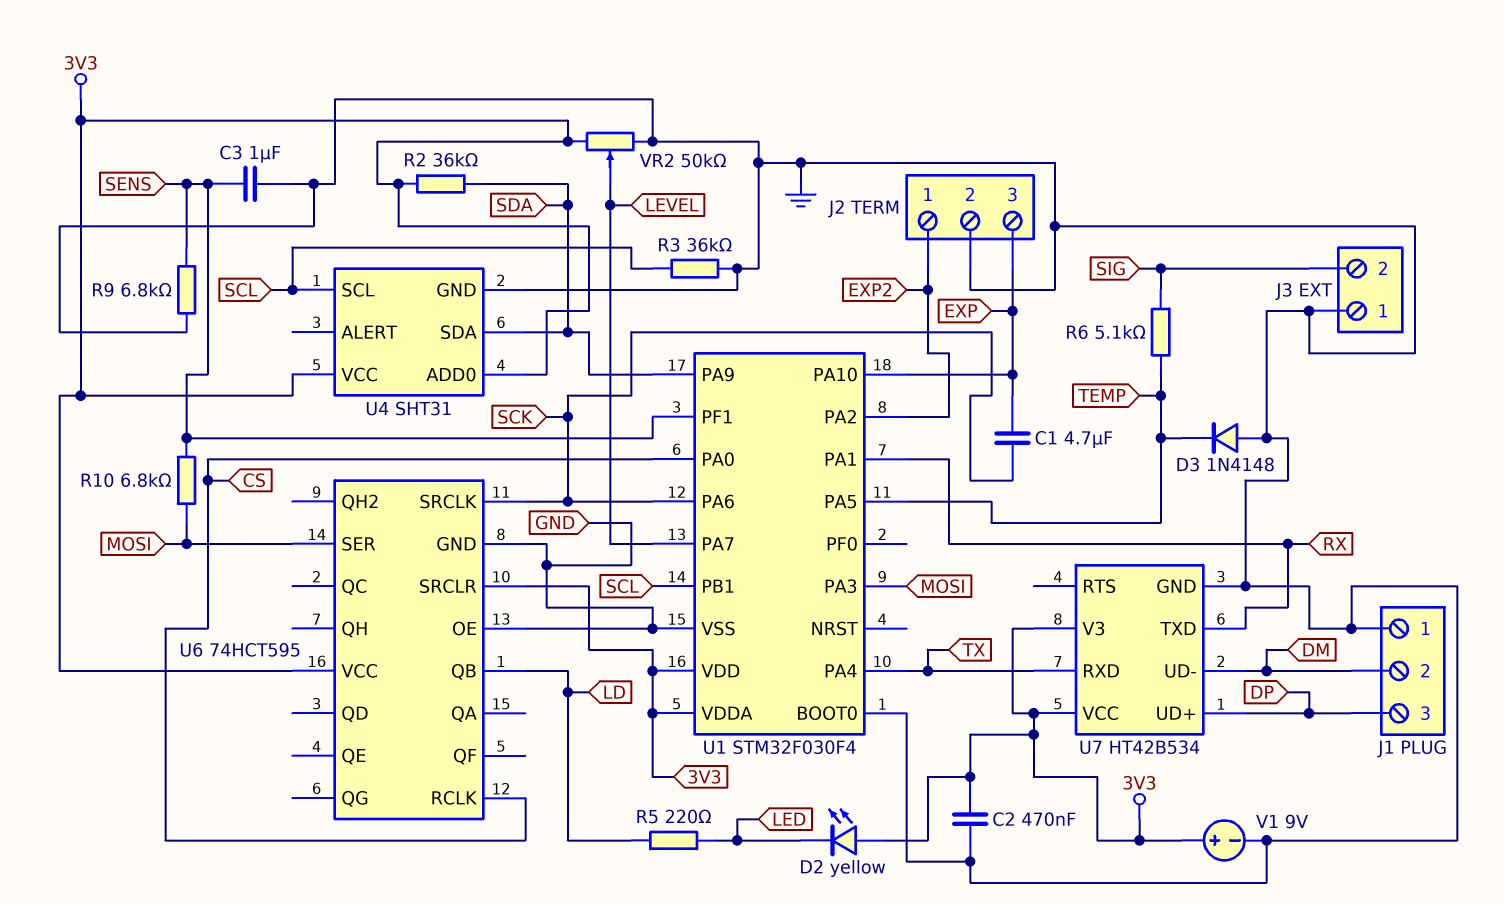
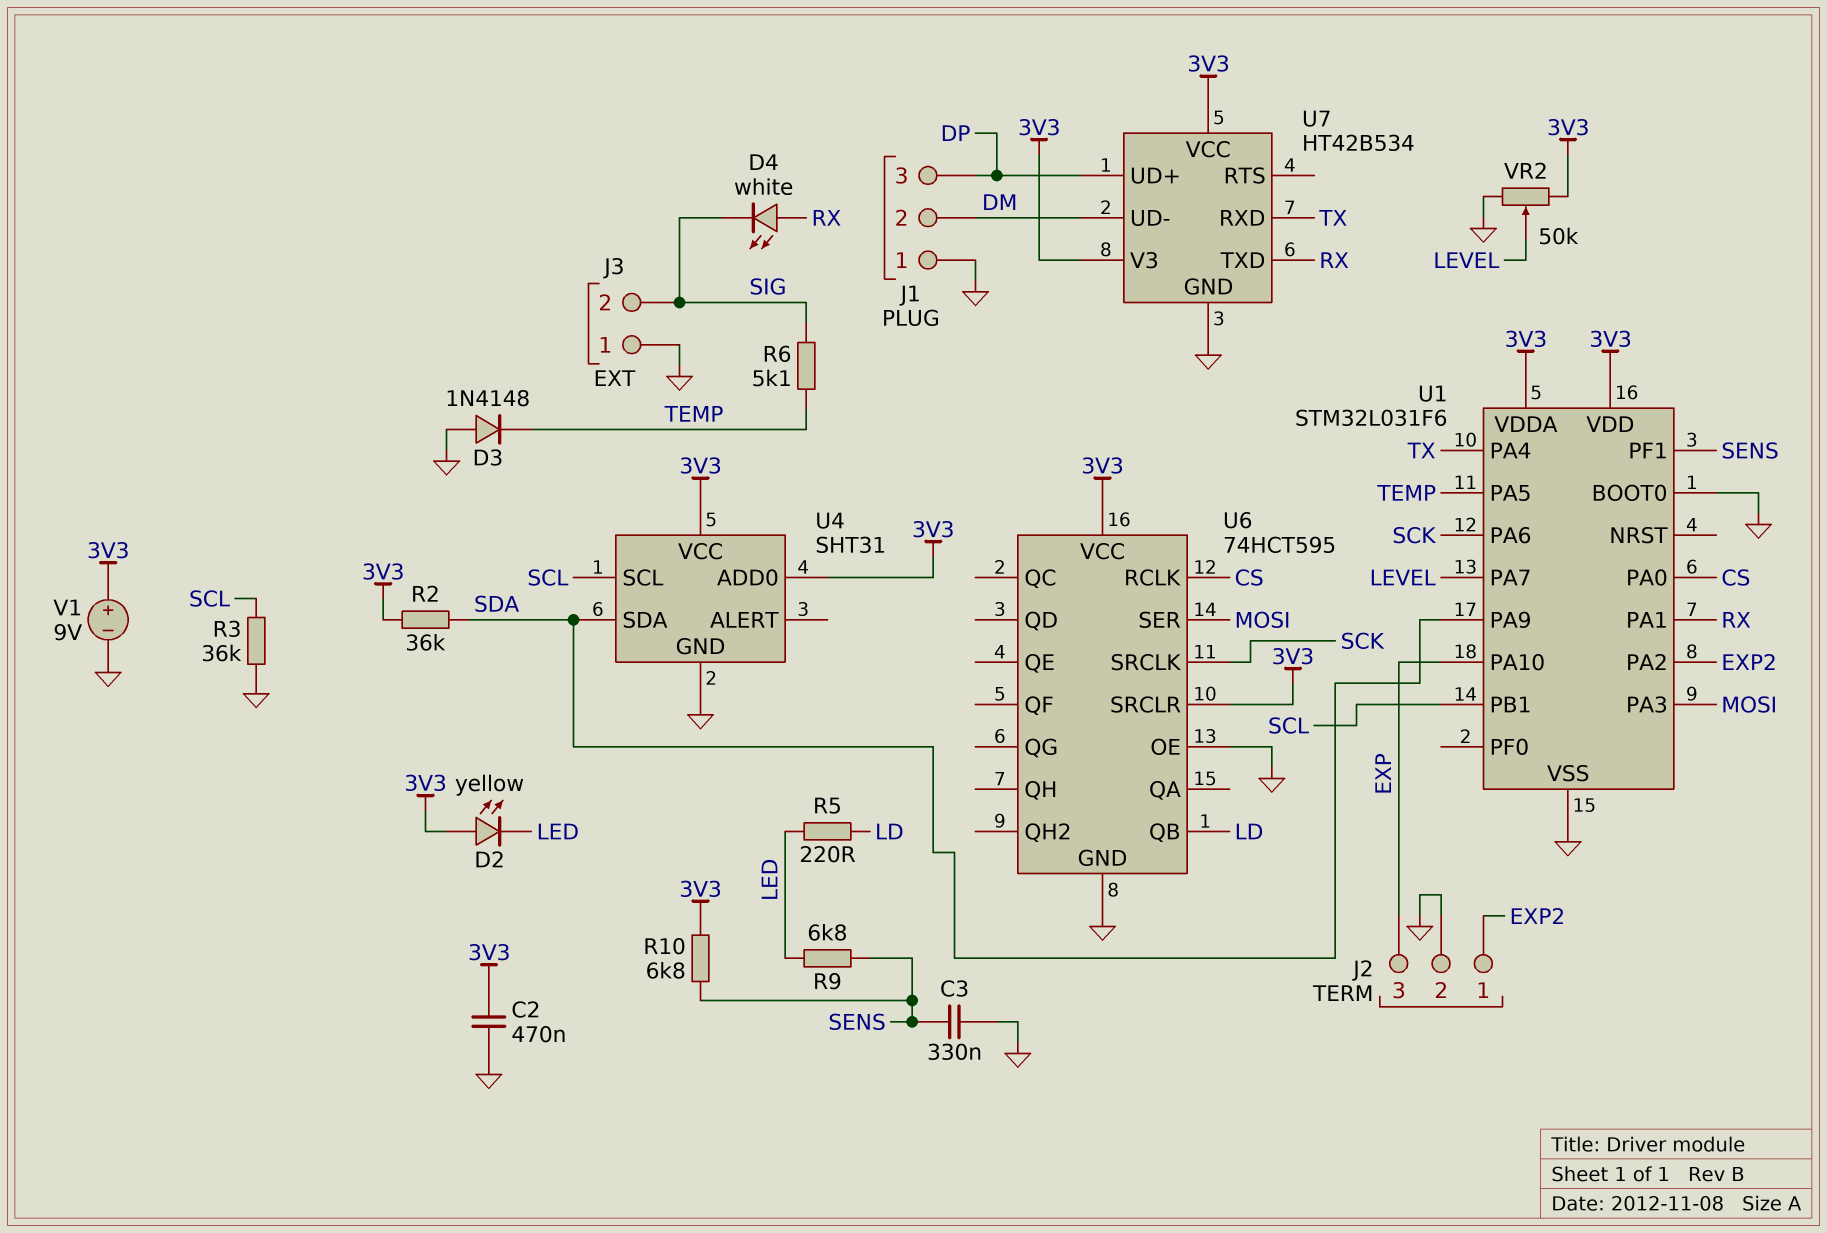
C1: 4.7uF (EXP, SCK) -> none
C3: 1uF (GND, SENS) -> 330nF (GND, SENS)
D4: none -> LED white (A RX, K SIG)
R9: 6.8k (GND, SENS) -> 6.8k (LED, SENS)
R10: 6.8k (MOSI, SENS) -> 6.8k (3V3, SENS)
U1: STM32F030F4 -> STM32L031F6

